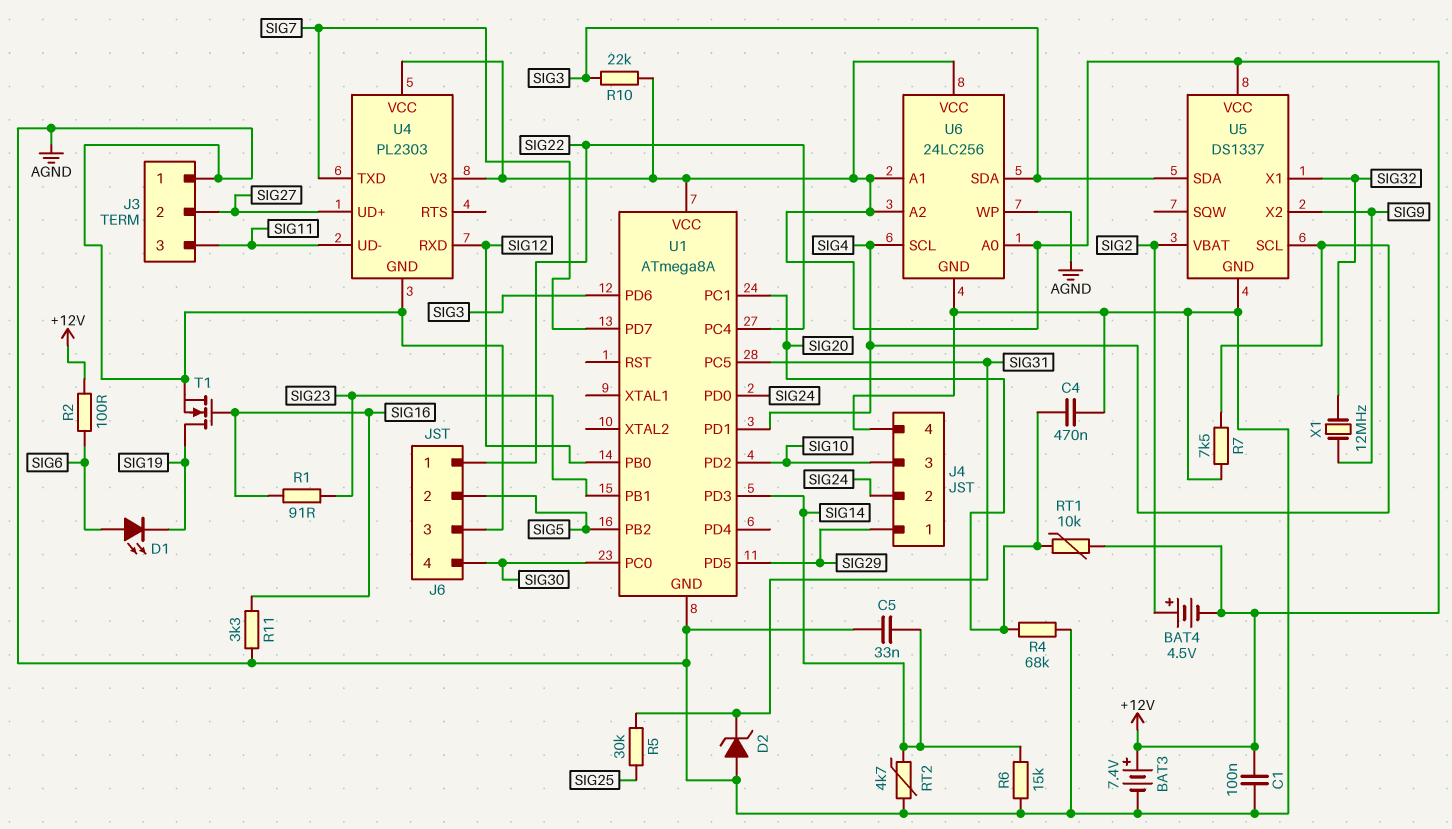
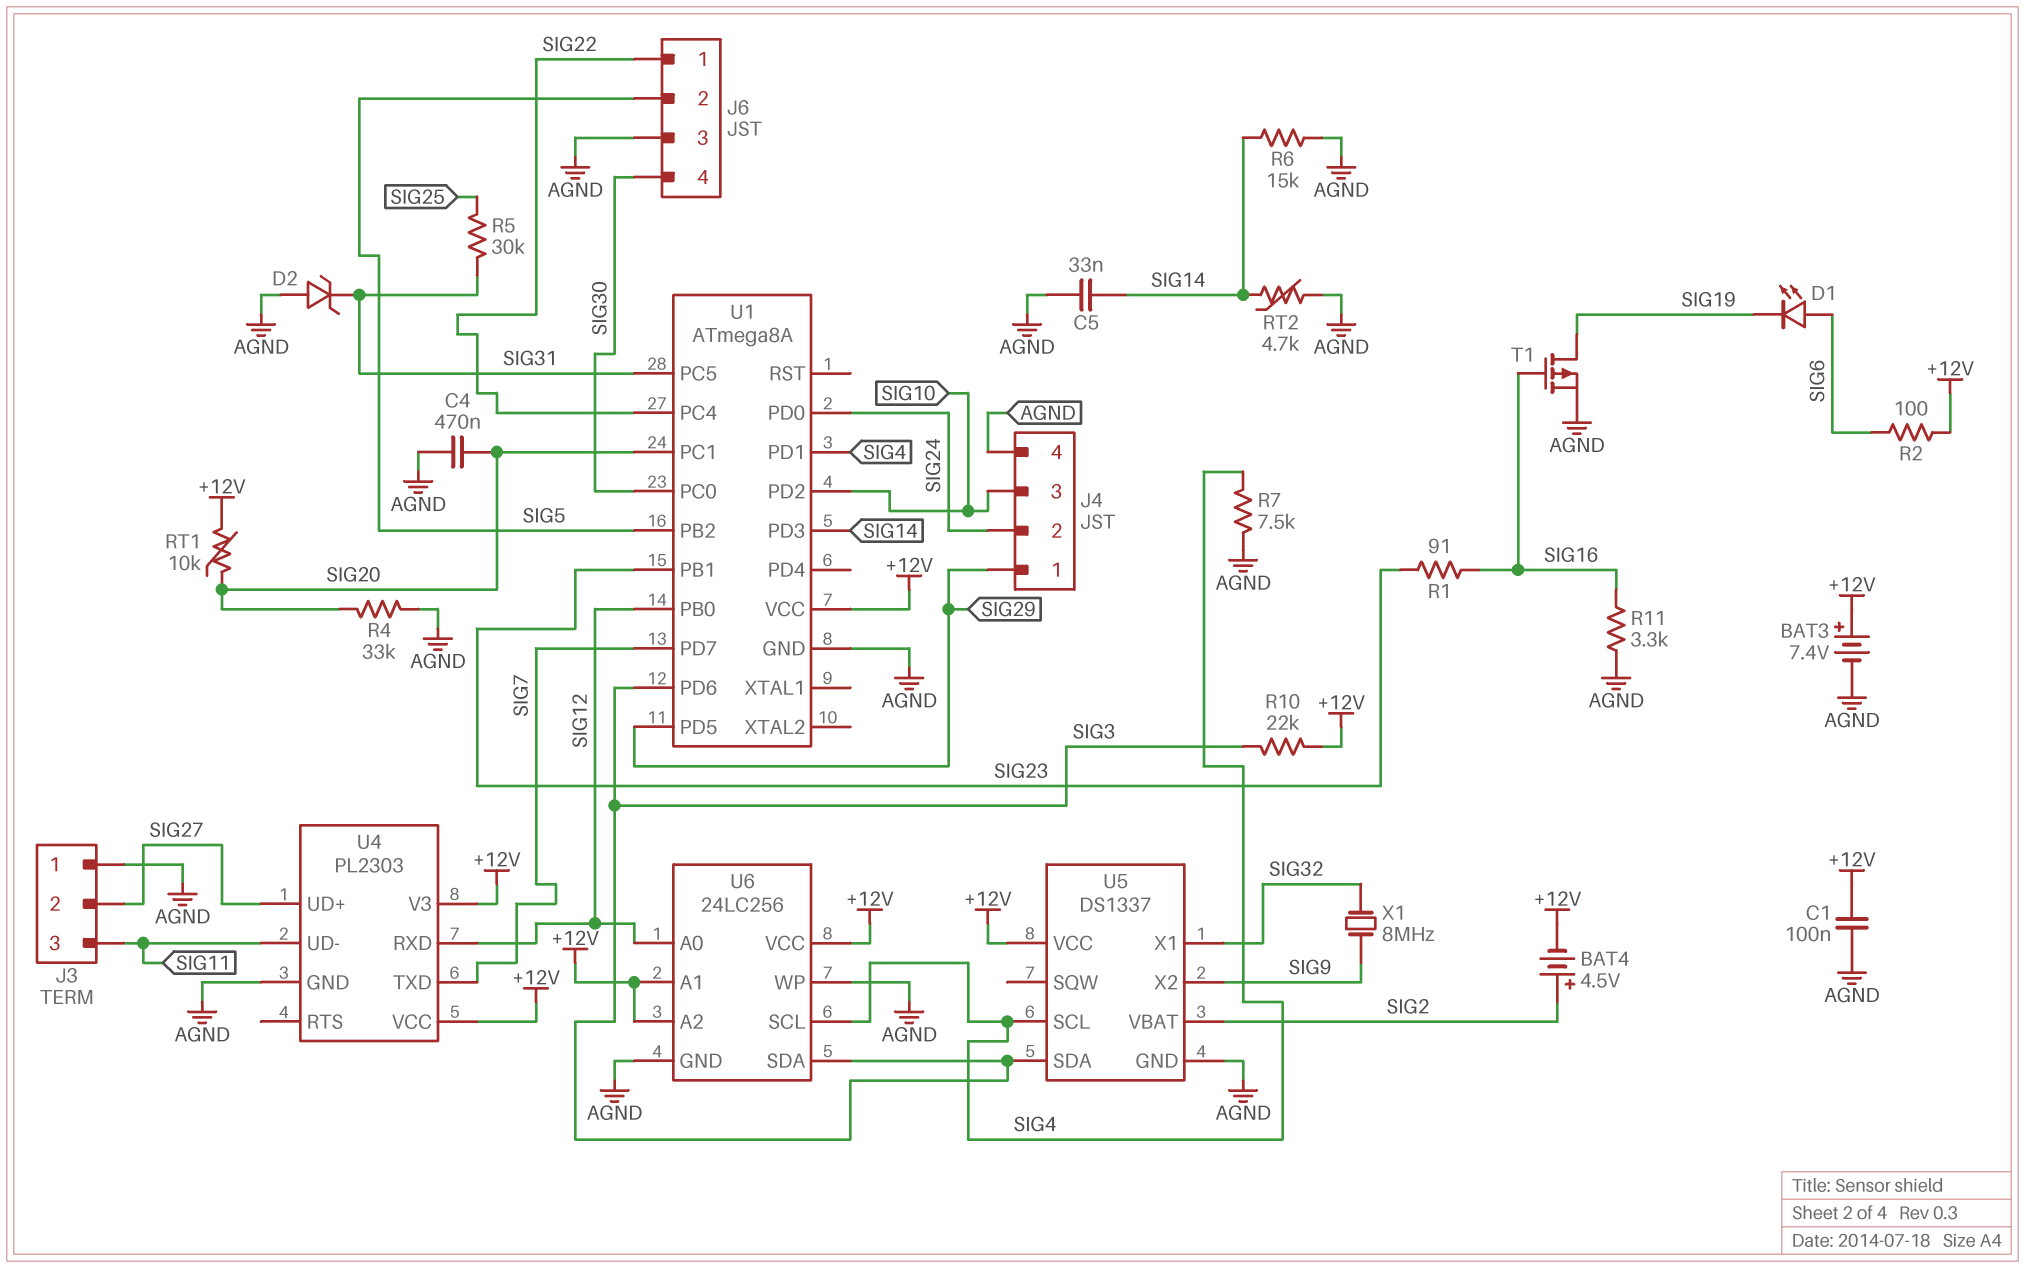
R4: 68k (AGND, SIG20) -> 33k (AGND, SIG20)
T1: NMOS (G SIG16, D SIG19, S AGND) -> PMOS (G SIG16, D SIG19, S AGND)
U6 pin A0: +12V -> SIG12
X1: 12MHz (SIG9, SIG32) -> 8MHz (SIG9, SIG32)

